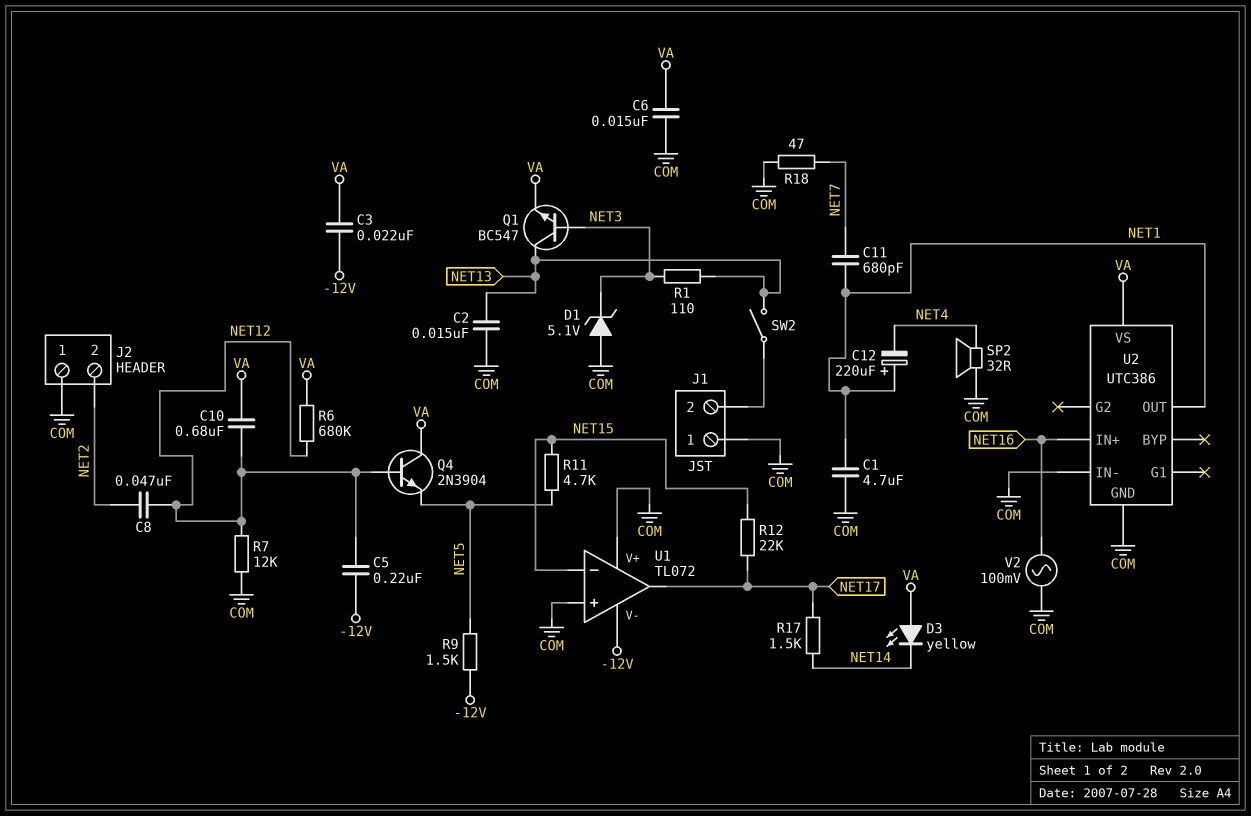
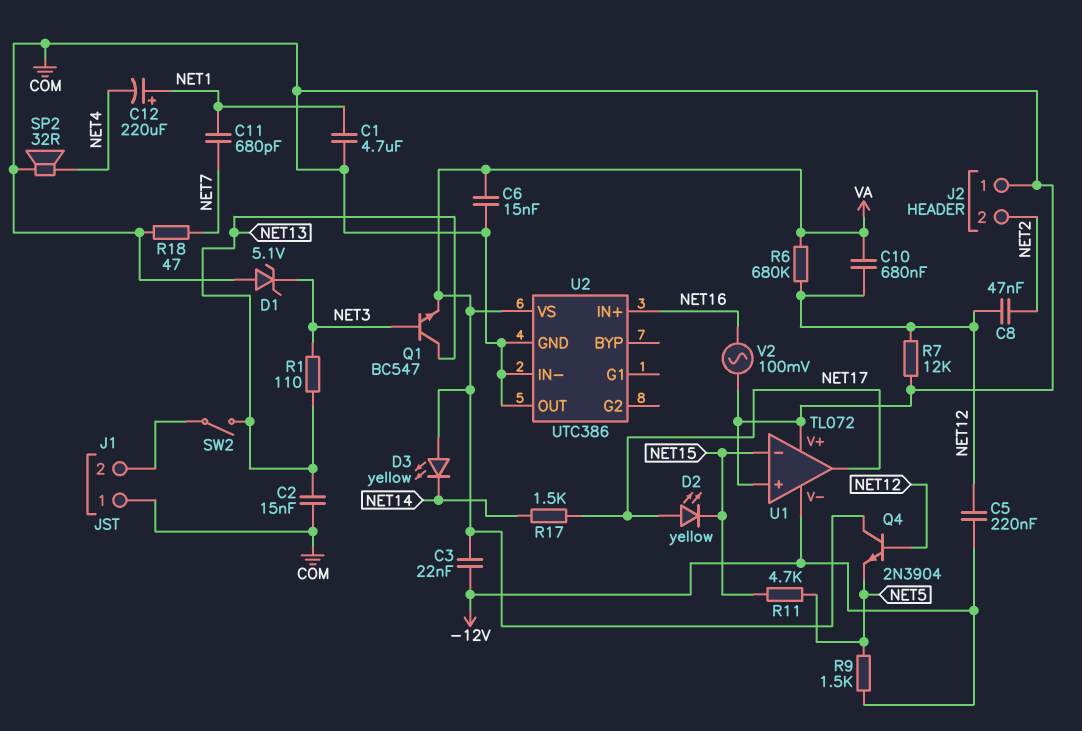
D2: none -> LED yellow (A NET17, K NET15)
R12: 22k (NET15, NET17) -> none
U2 pin OUT: NET1 -> COM

